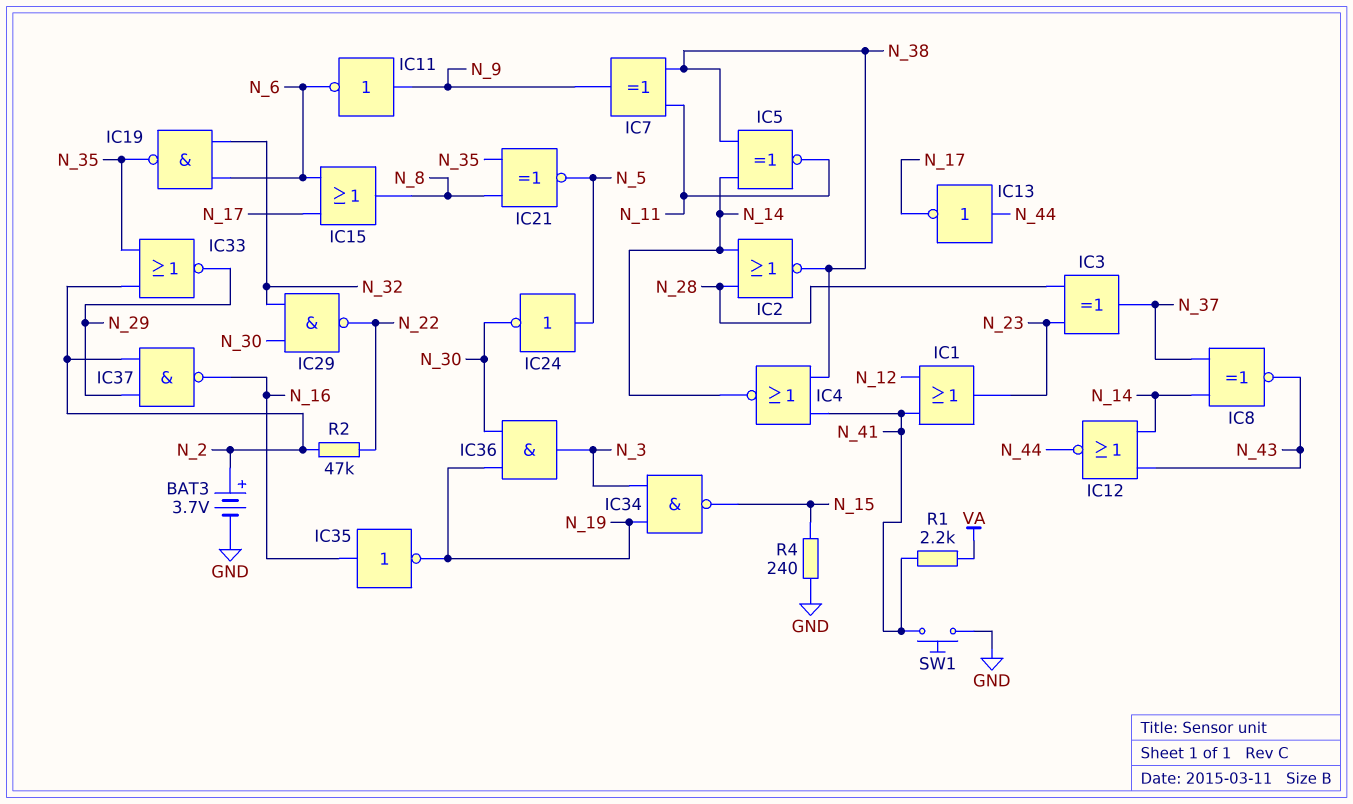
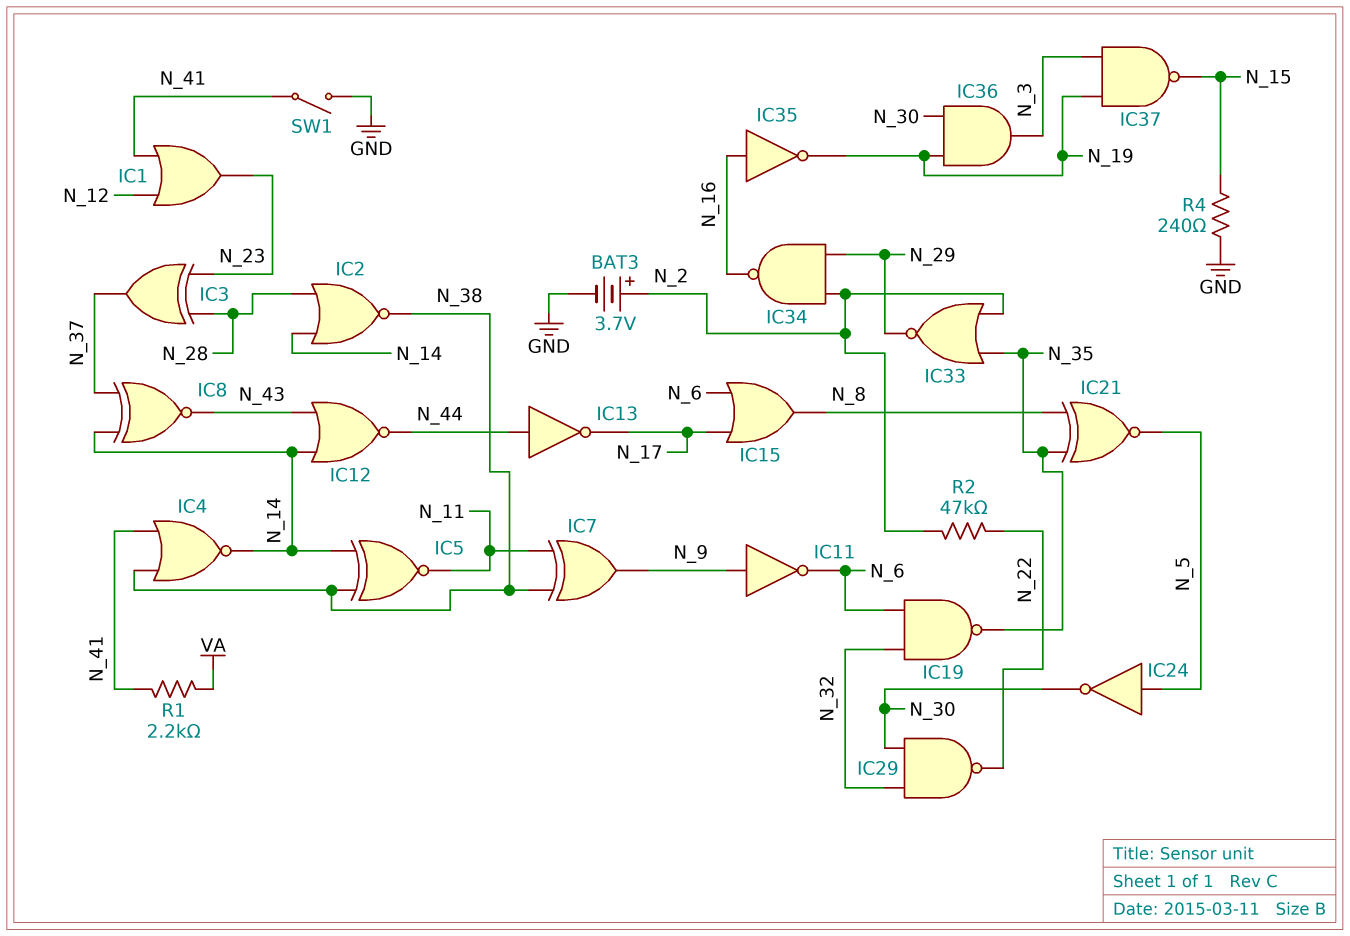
IC34: NAND (in N_3, in N_19, out N_15) -> NAND (in N_2, in N_29, out N_16)
IC37: NAND (in N_2, in N_29, out N_16) -> NAND (in N_3, in N_19, out N_15)
SW1: button (GND, N_41) -> switch (GND, N_41)

